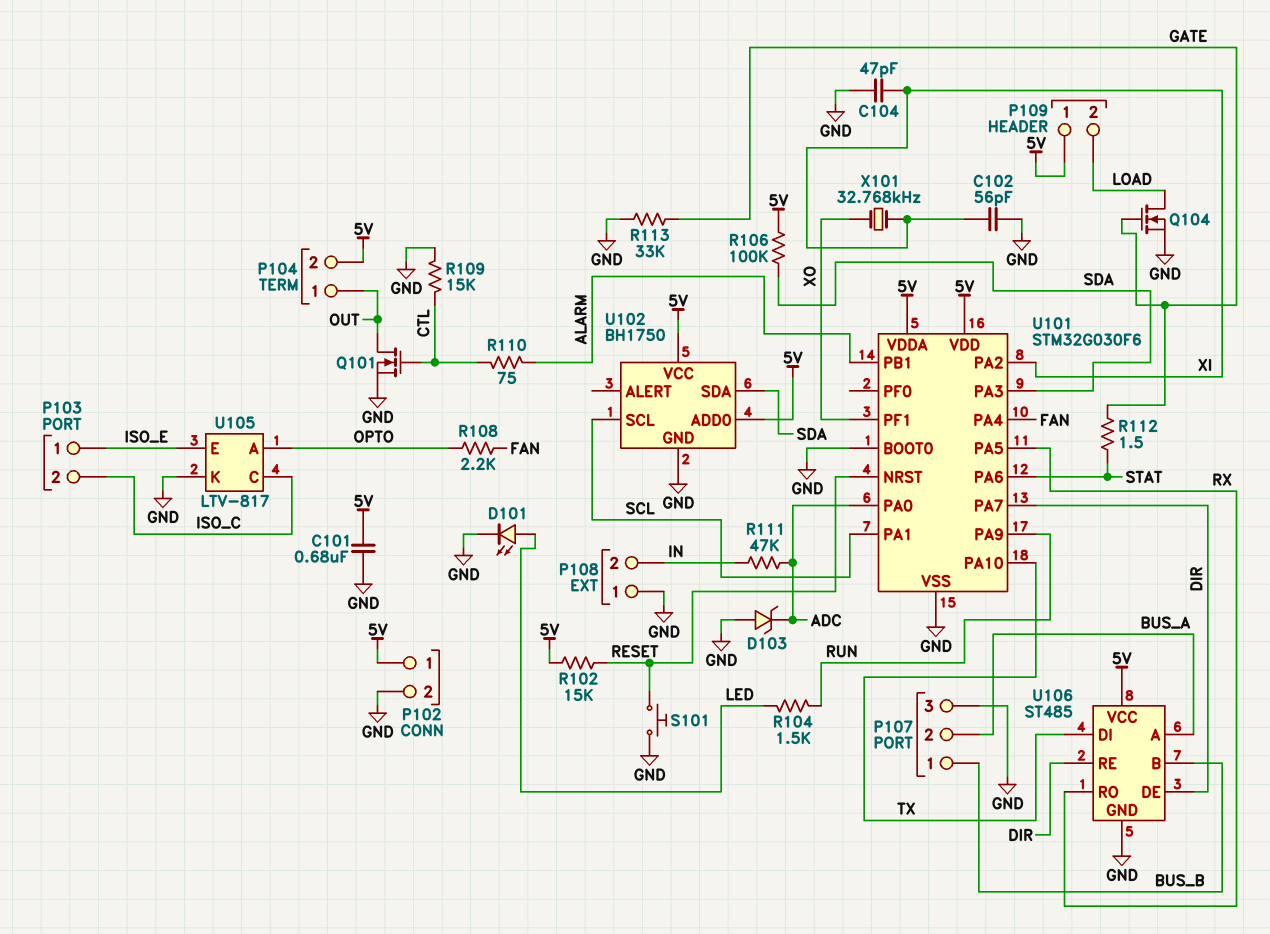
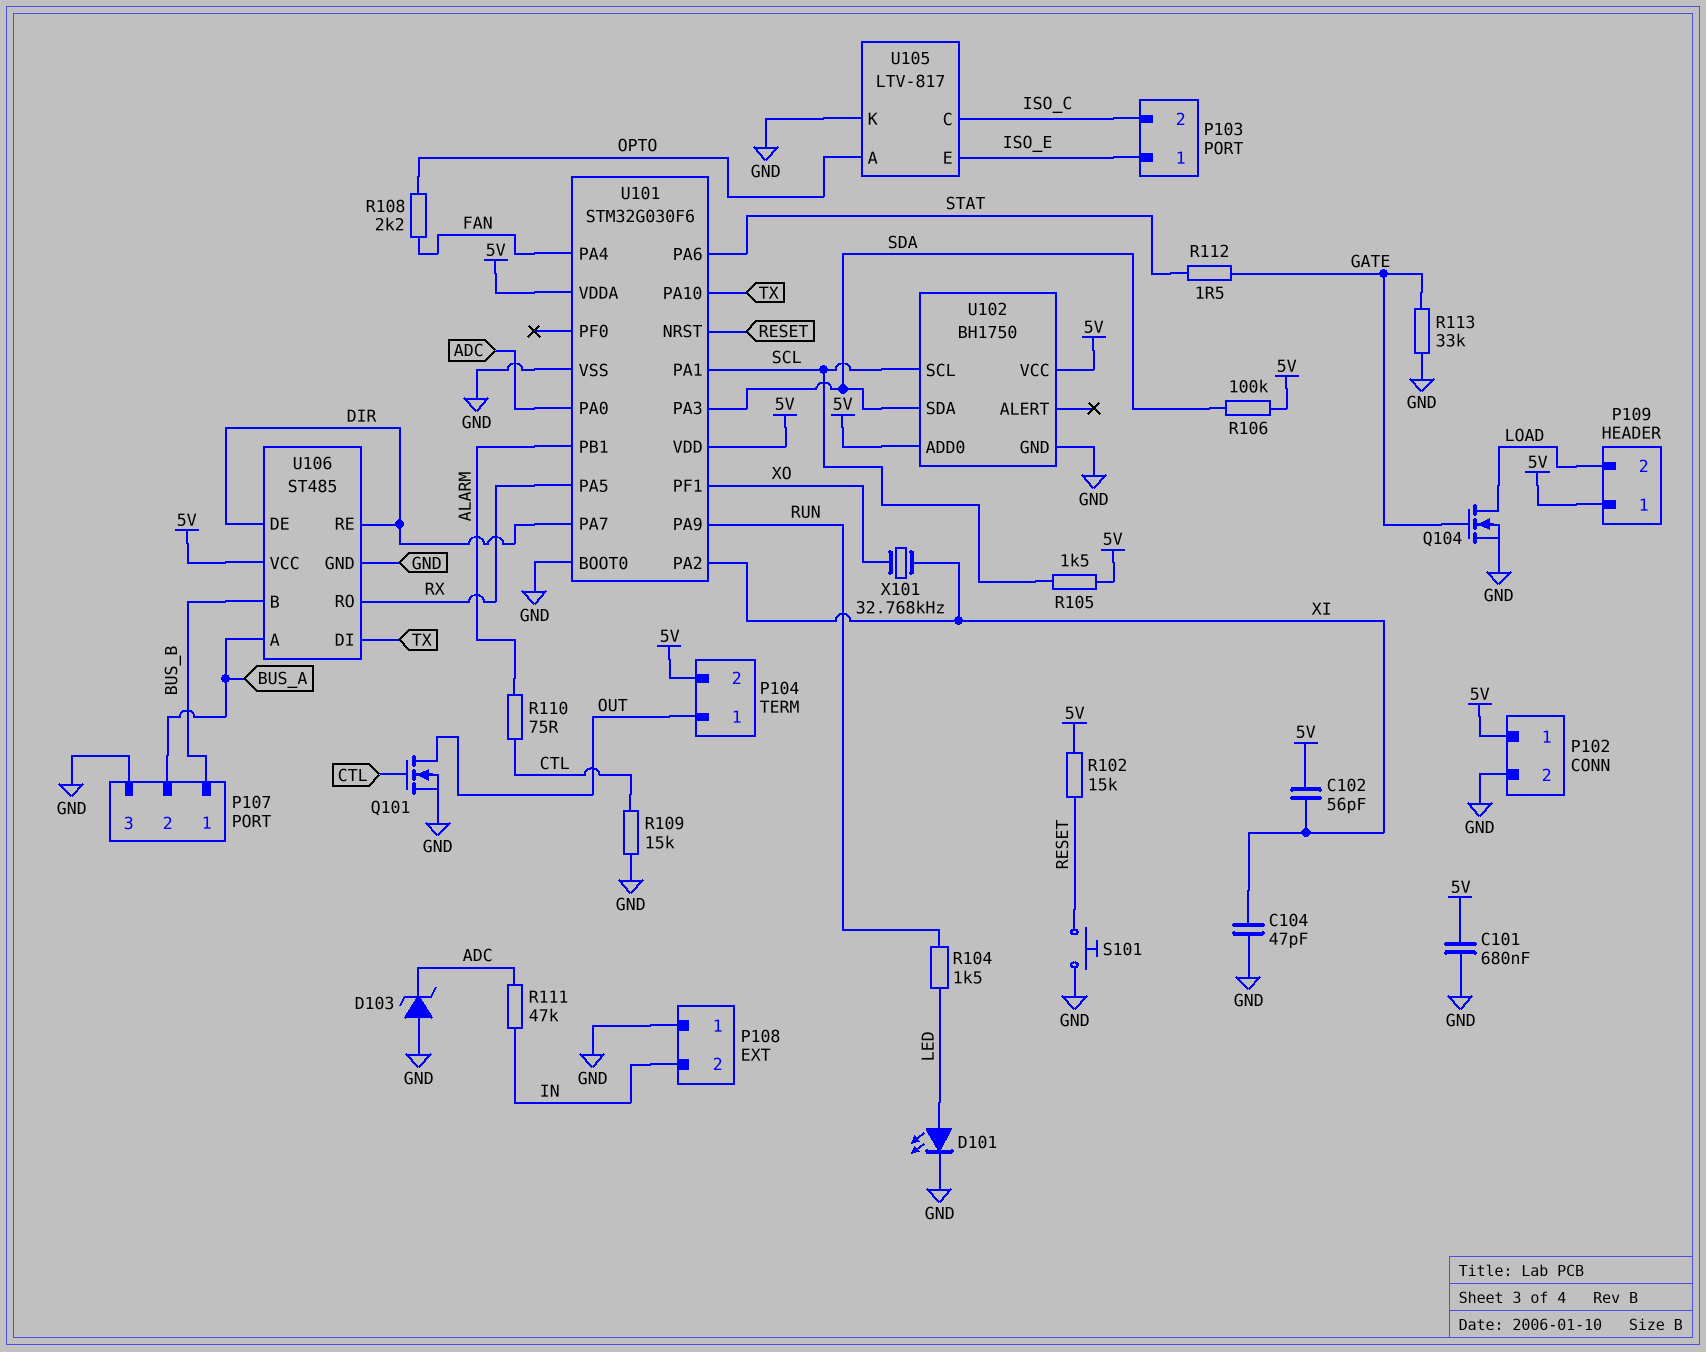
C102: 56pF (GND, XI) -> 56pF (5V, XI)
R105: none -> 1.5k (5V, SCL)

